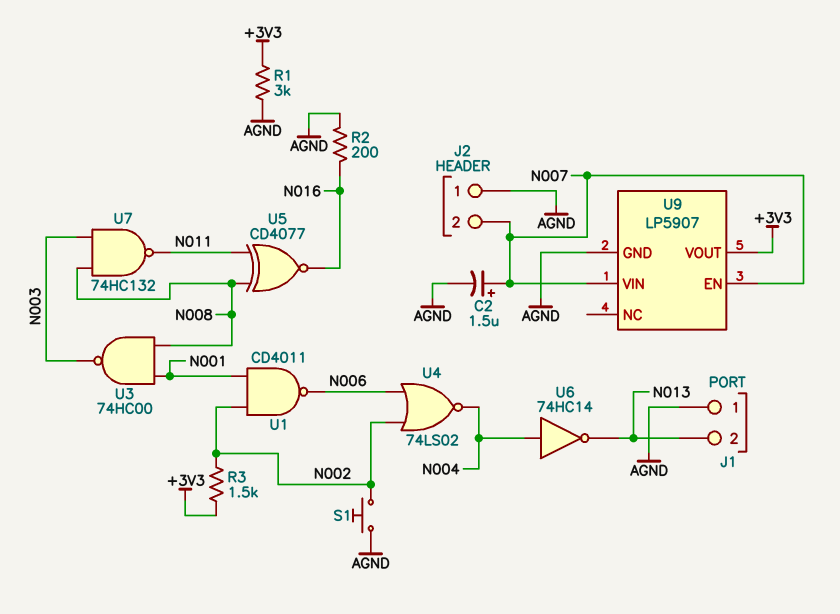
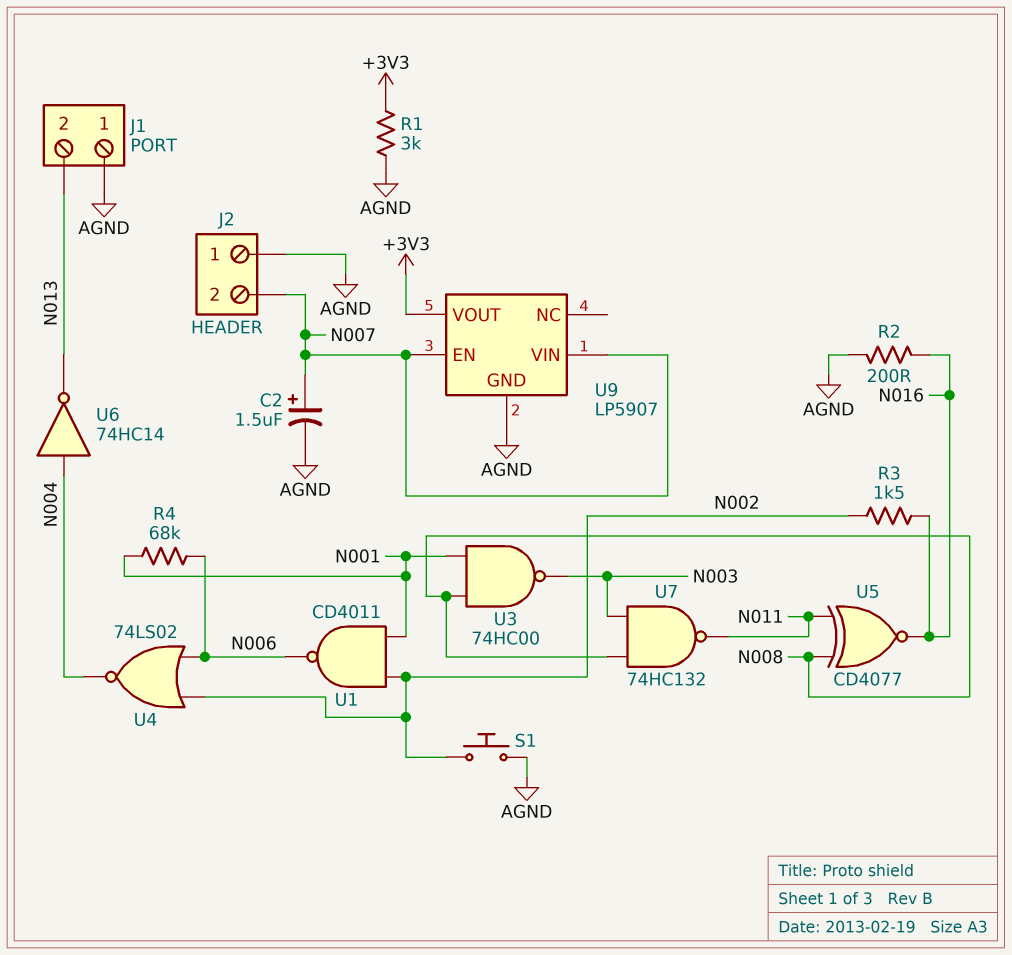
R3: 1.5k (+3V3, N002) -> 1.5k (N002, N016)
R4: none -> 68k (N001, N006)

